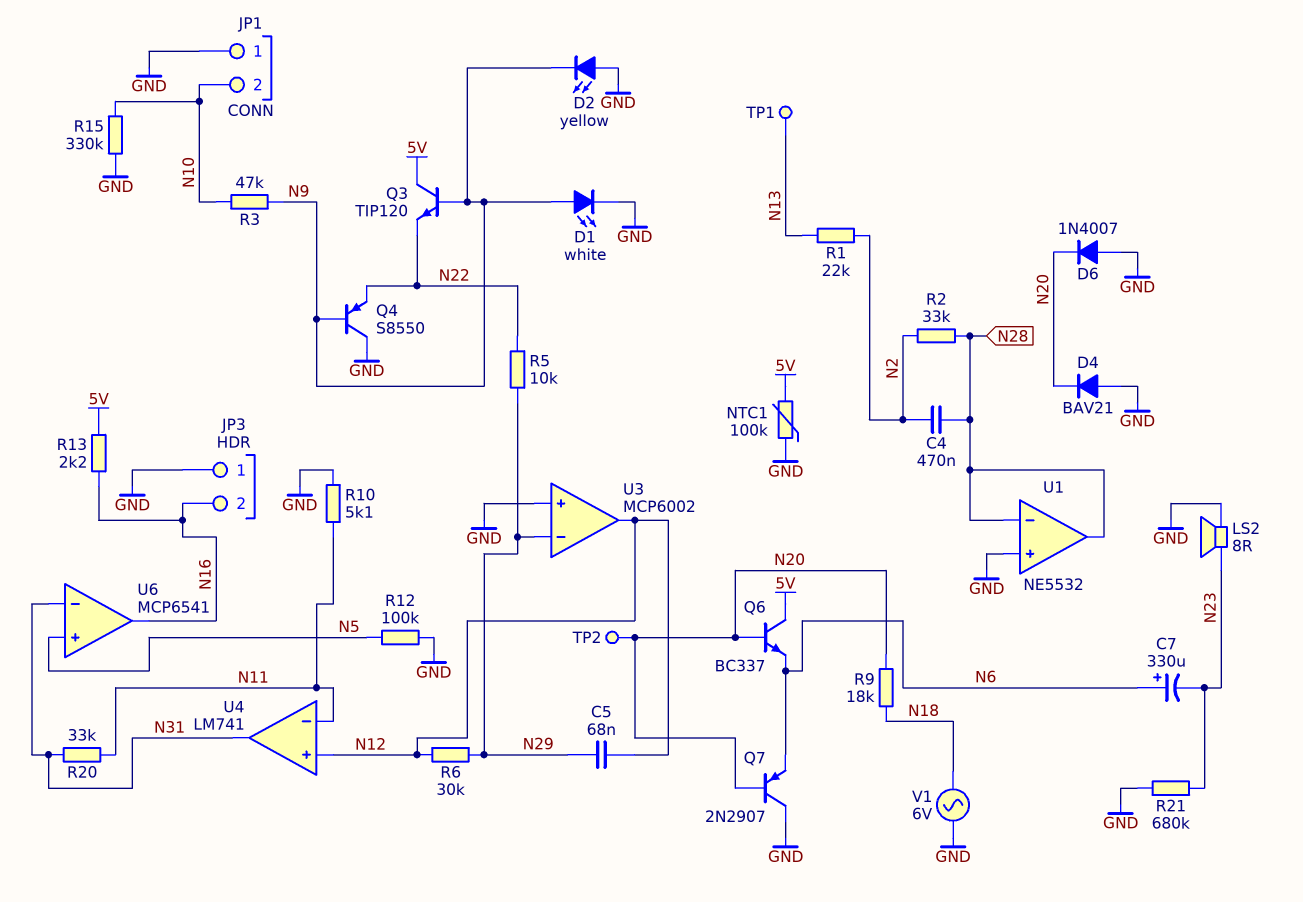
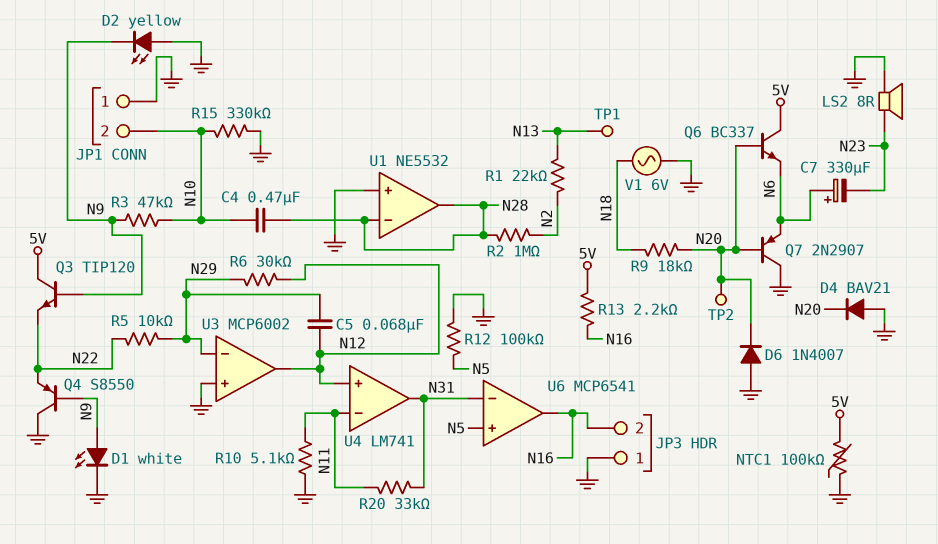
C4: 470nF (N2, N28) -> 470nF (N10, N28)
R2: 33k (N2, N28) -> 1M (N2, N28)
R21: 680k (GND, N23) -> none

